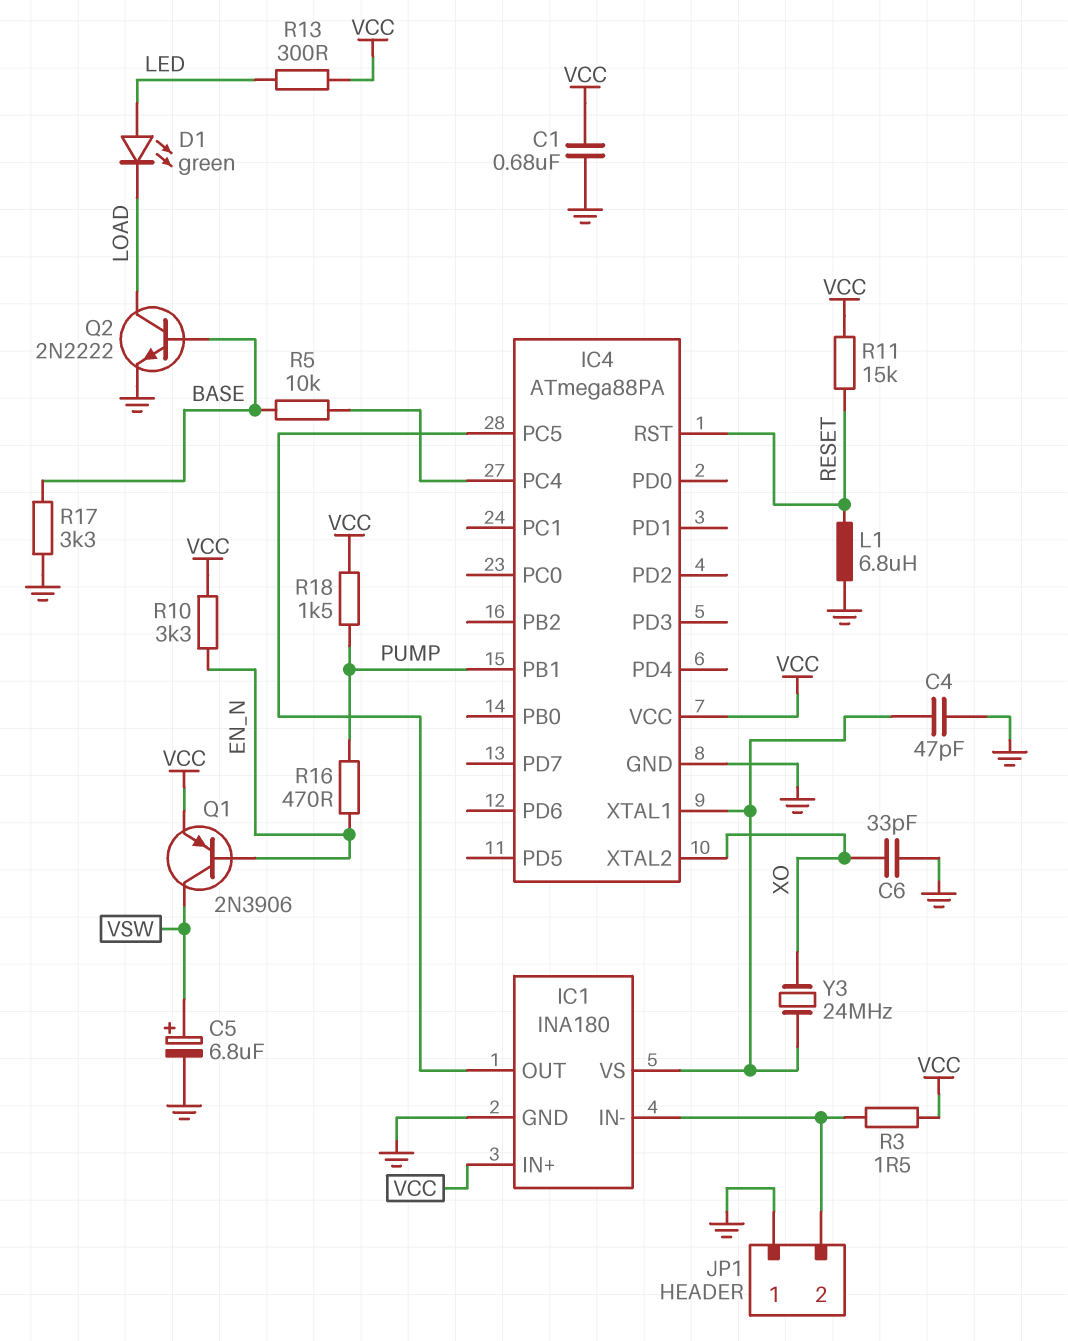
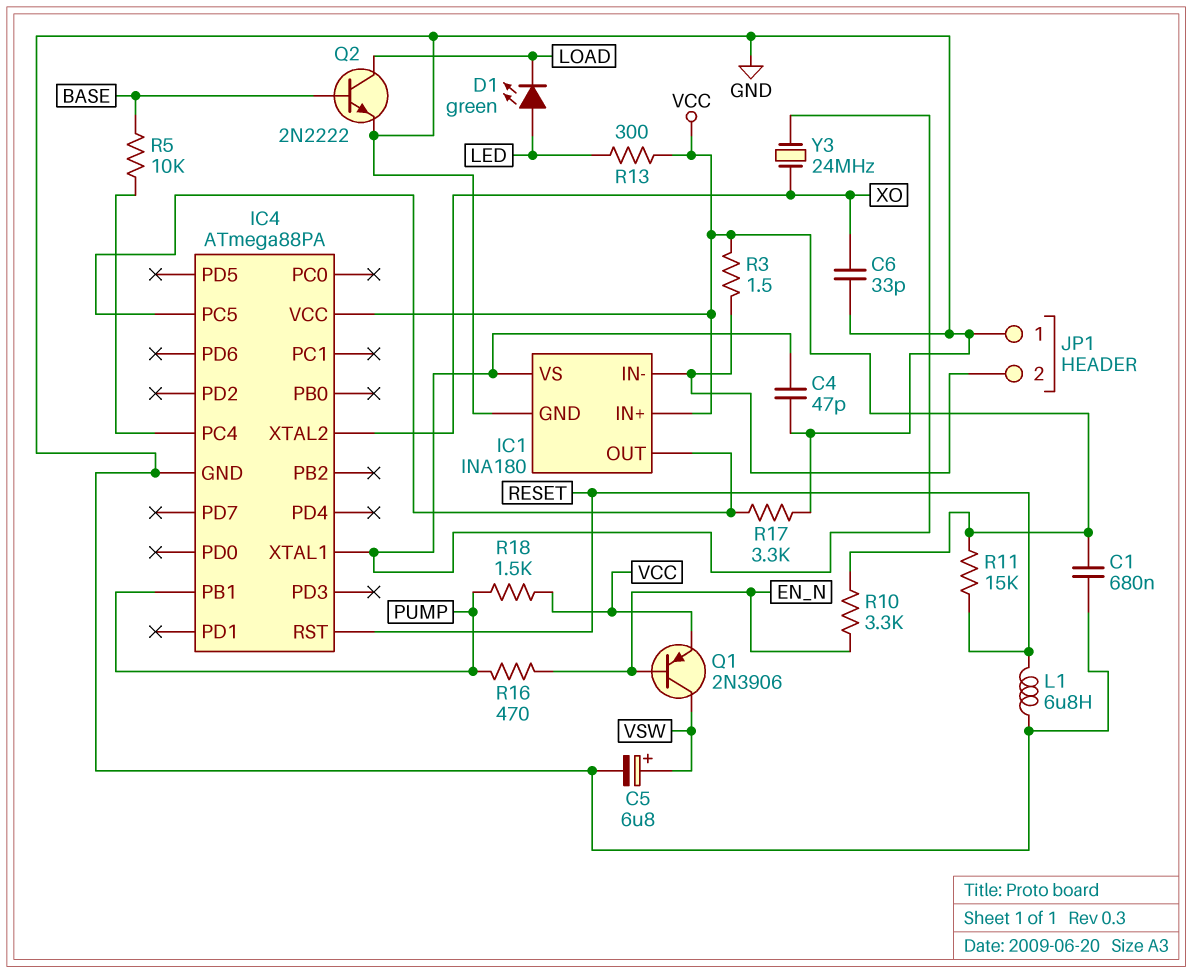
R17: 3.3k (BASE, GND) -> 3.3k (GND, IC1/OUT)

